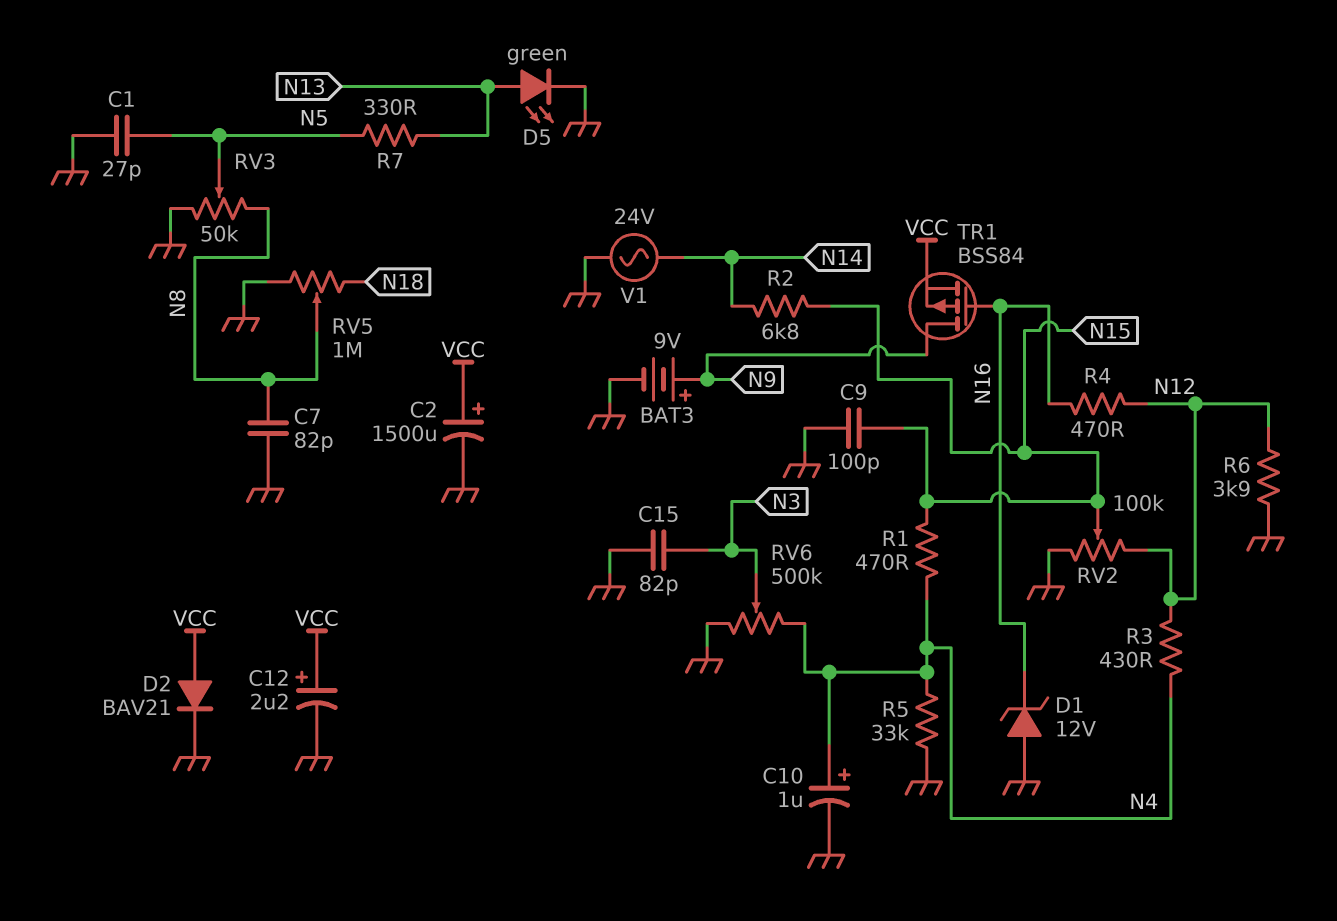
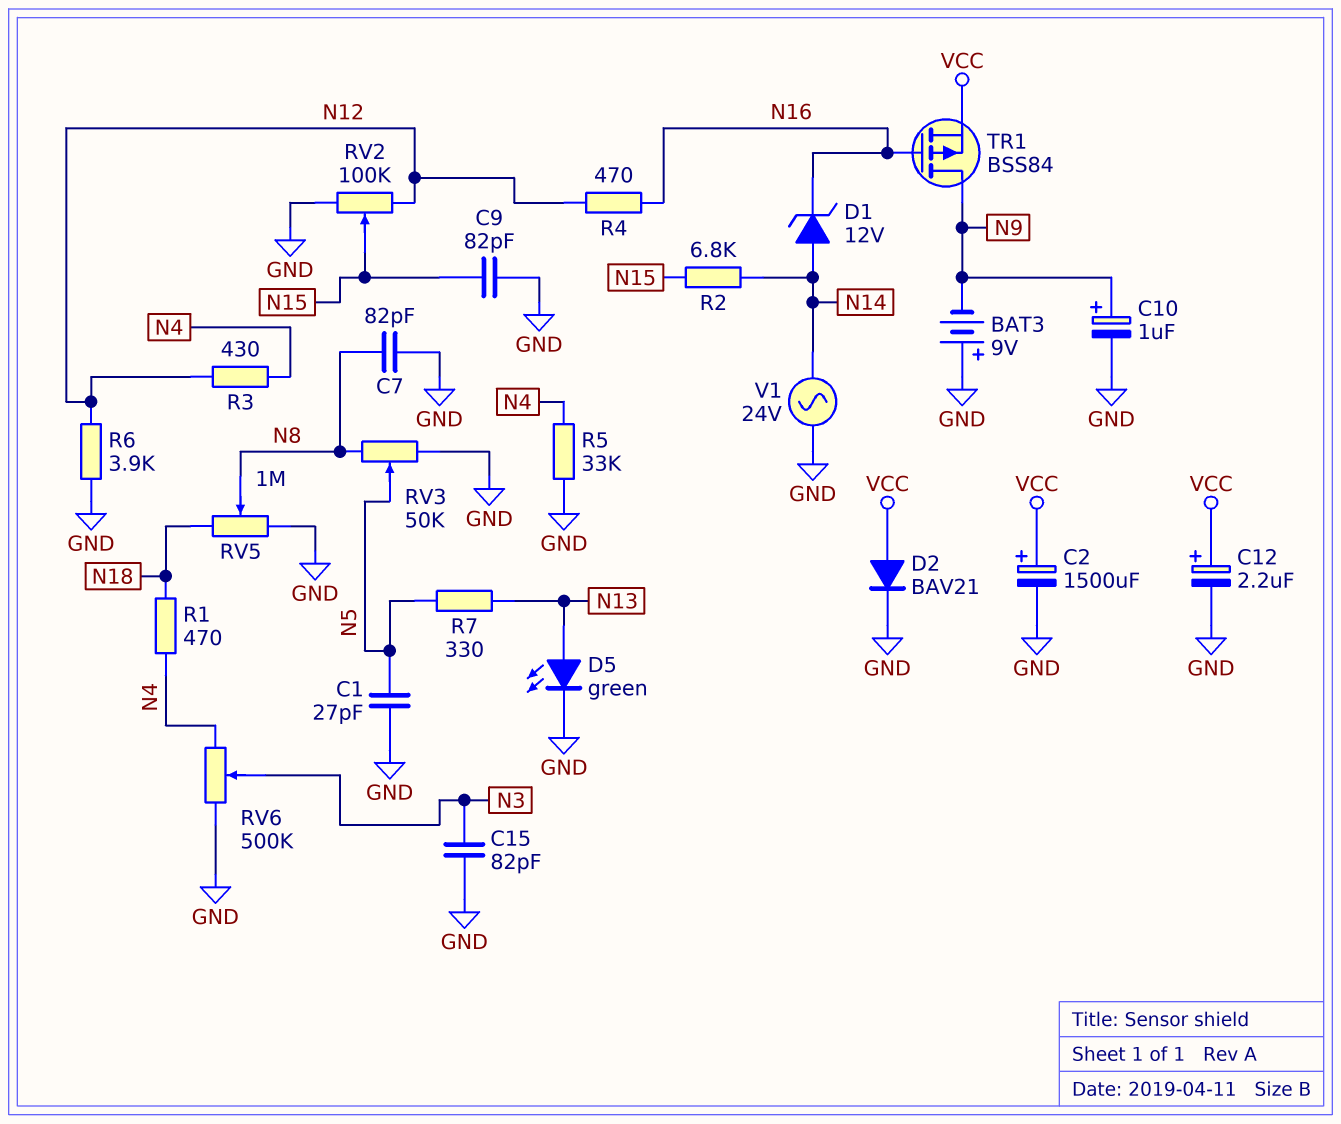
BAT3: 9V (plus N9, minus GND) -> 9V (plus GND, minus N9)
C9: 100pF (GND, N15) -> 82pF (GND, N15)
C10: 1uF (plus N4, minus GND) -> 1uF (plus N9, minus GND)
D1: zener 12V (A GND, K N16) -> zener 12V (A N14, K N16)
R1: 470 (N4, N15) -> 470 (N4, N18)

